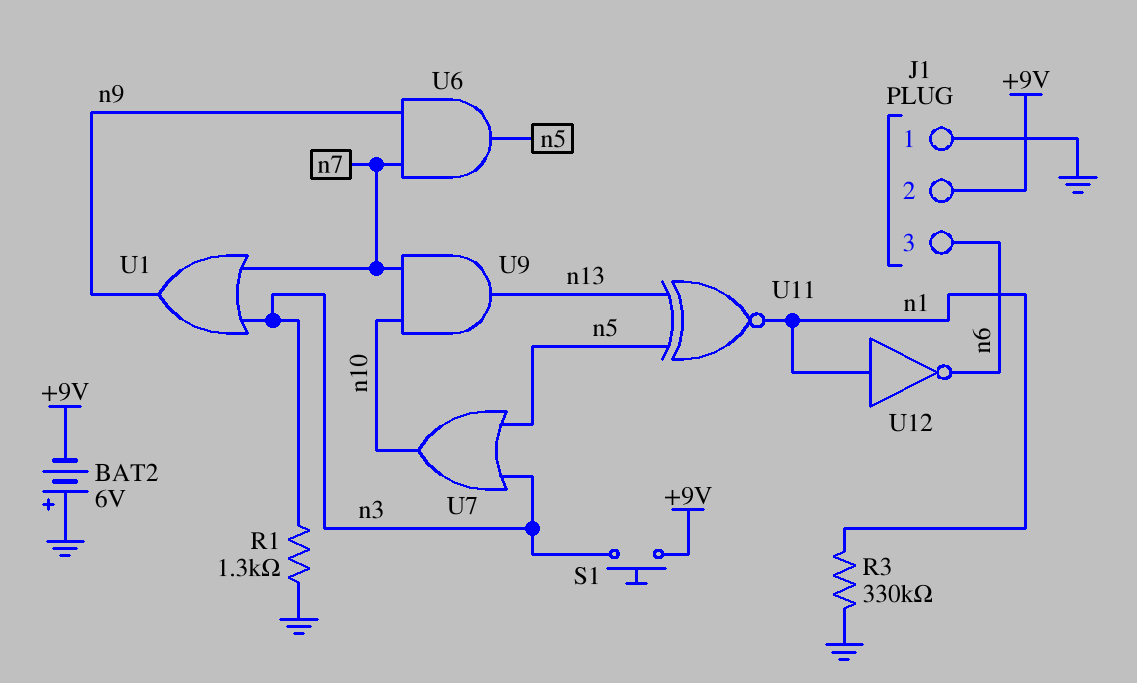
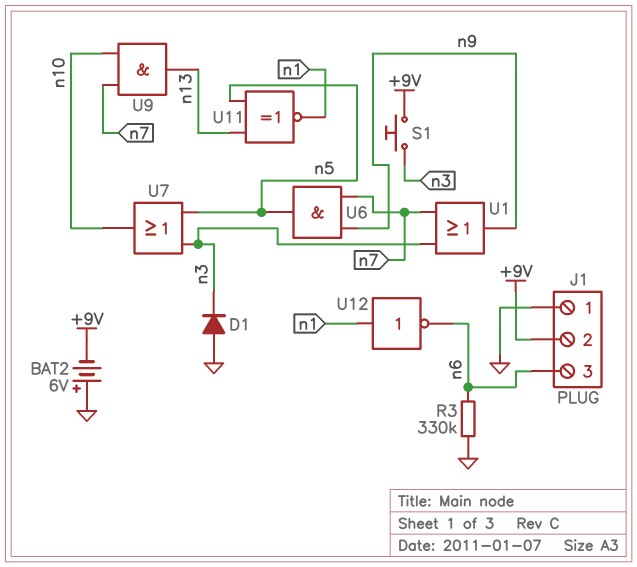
D1: none -> diode (A GND, K n3)
R1: 1.3k (GND, n3) -> none
R3: 330k (GND, n1) -> 330k (GND, n6)

